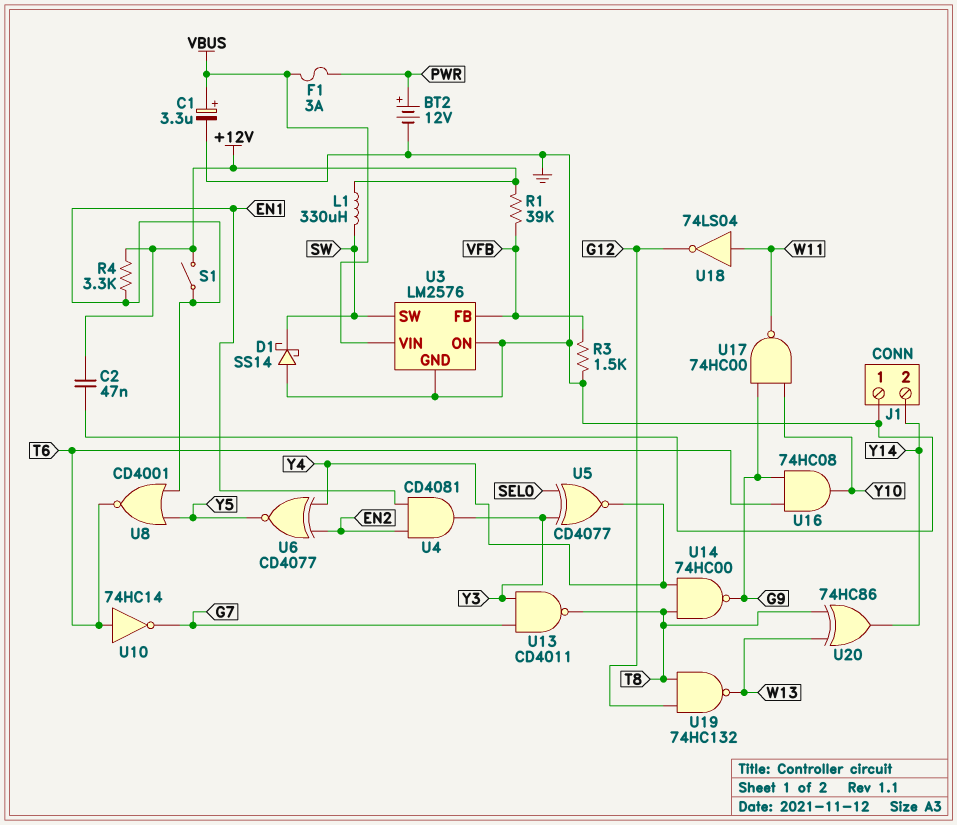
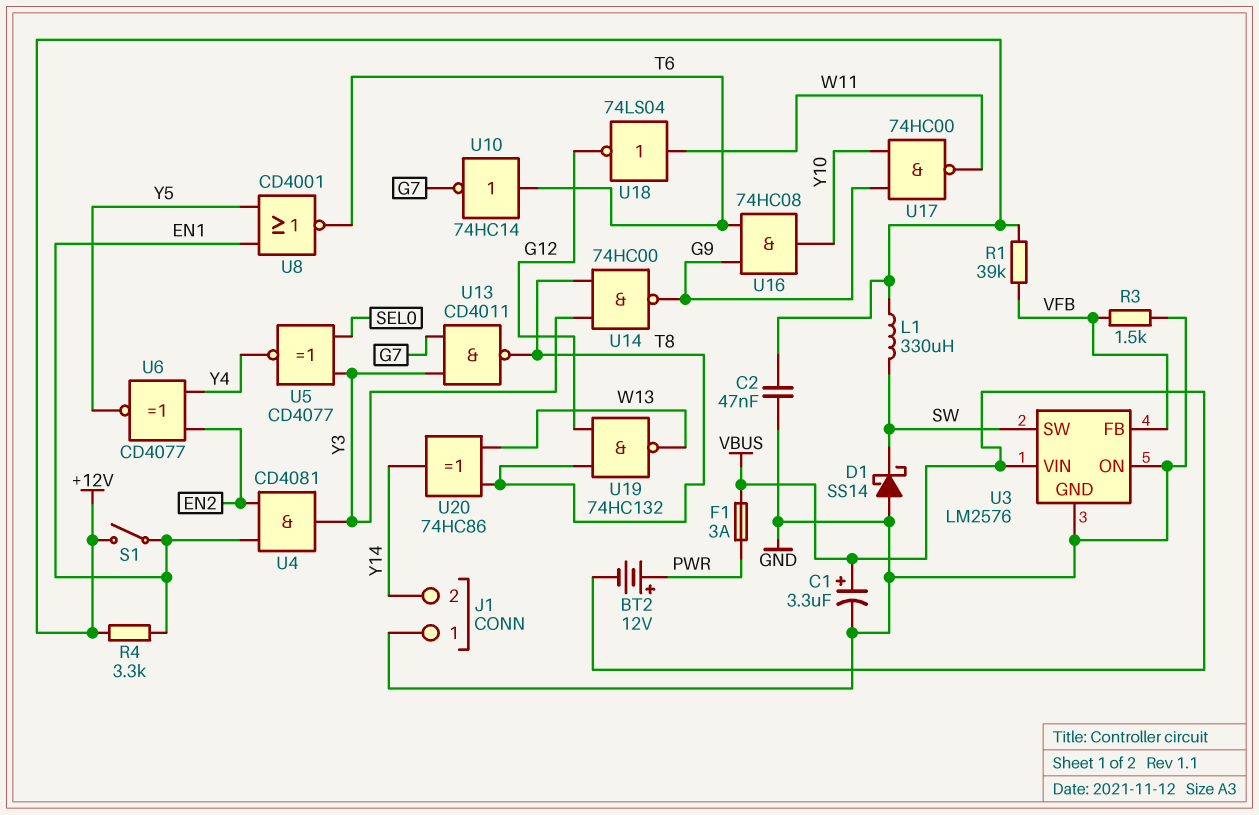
BT2: 12V (plus PWR, minus GND) -> 12V (plus PWR, minus VBUS)
U14: NAND 74HC00 (in T8, in Y4, out G9) -> NAND 74HC00 (in T8, in Y3, out G9)

